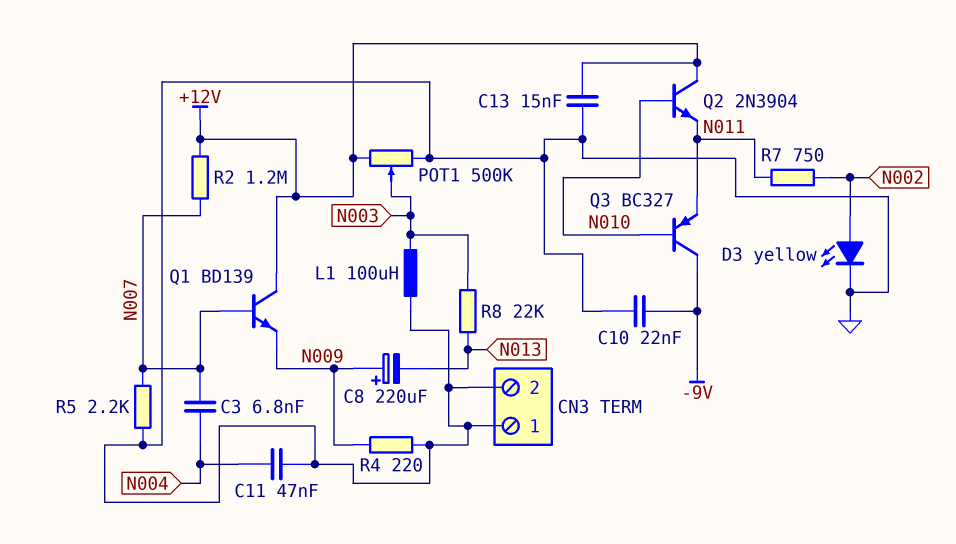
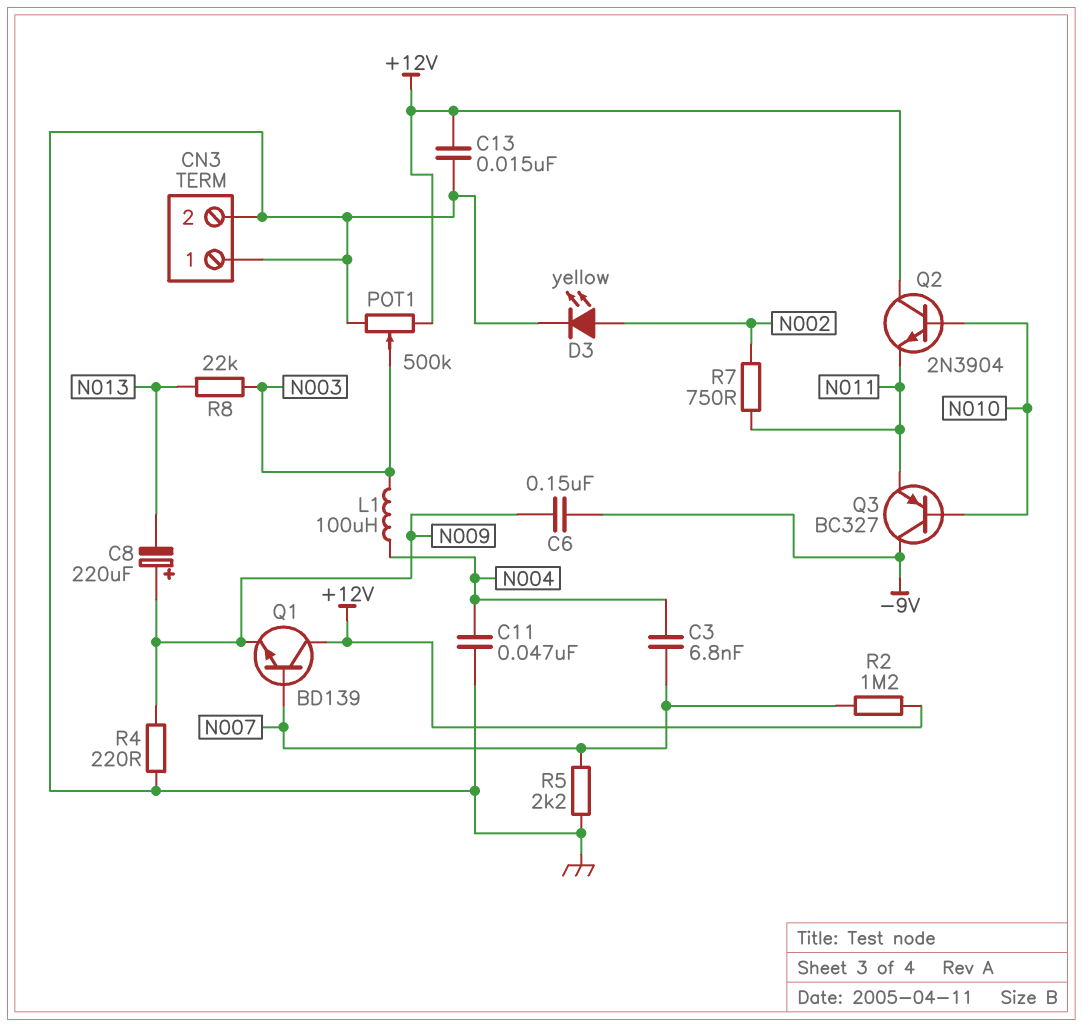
C6: none -> 150nF (-9V, N009)
C10: 22nF (-9V, GND) -> none
L1: 100uH (GND, N003) -> 100uH (N003, N004)

